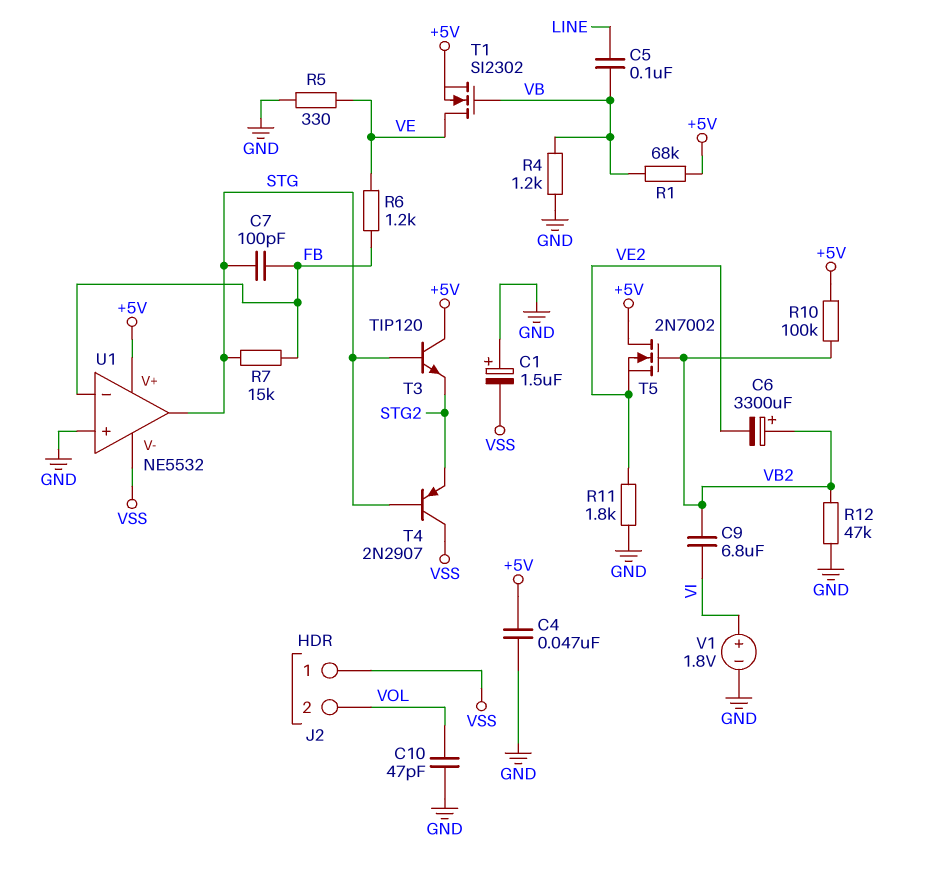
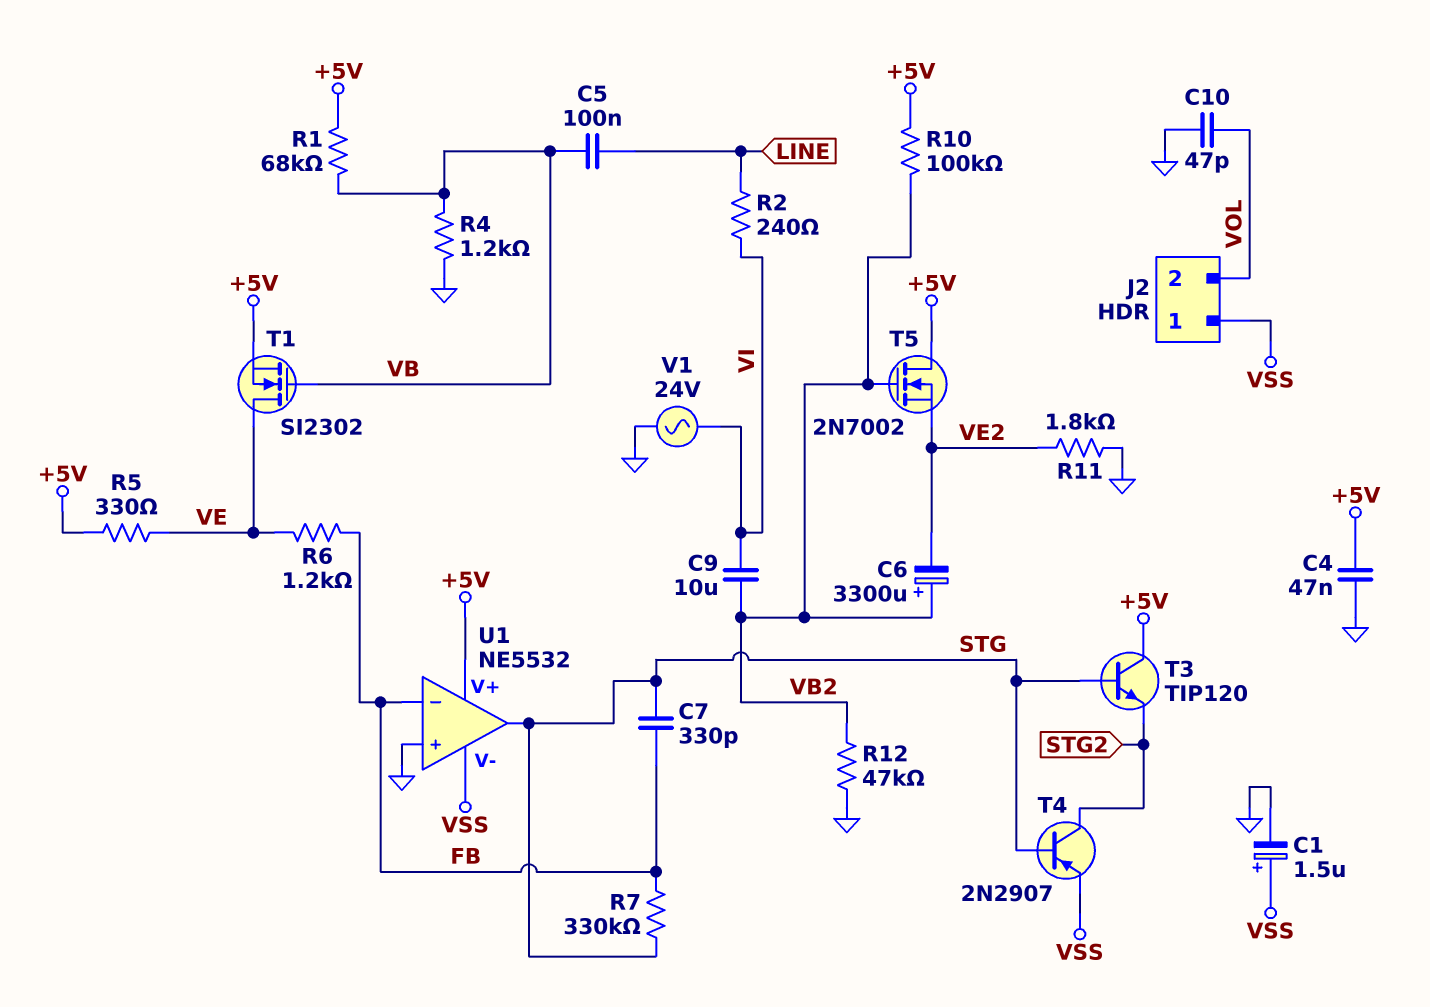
C1: 1.5uF (plus GND, minus VSS) -> 1.5uF (plus VSS, minus GND)
C7: 100pF (FB, STG) -> 330pF (FB, STG)
C9: 6.8uF (VB2, VI) -> 10uF (VB2, VI)
R2: none -> 240 (LINE, VI)
R5: 330 (GND, VE) -> 330 (+5V, VE)
R7: 15k (FB, STG) -> 330k (FB, STG)
T4: PNP 2N2907 (B STG, C VSS, E STG2) -> PNP 2N2907 (B STG, C STG2, E VSS)
V1: 1.8V (plus VI, minus GND) -> AC 24V (GND, VI)

